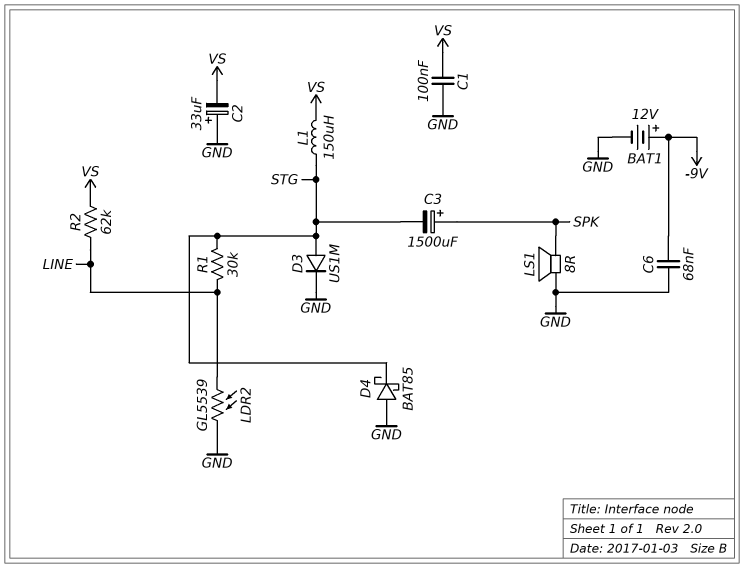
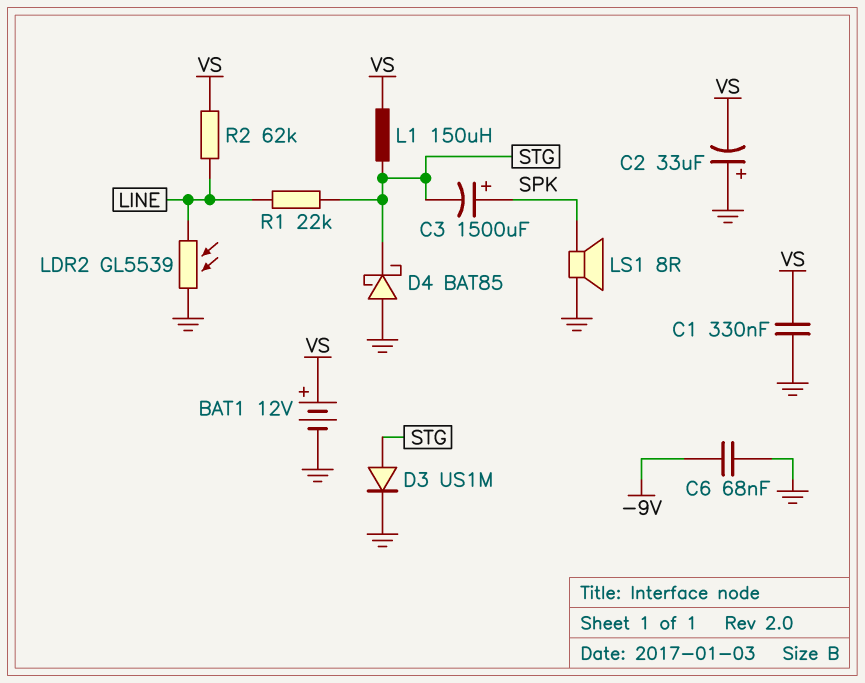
BAT1: 12V (plus -9V, minus GND) -> 12V (plus VS, minus GND)
C1: 100nF (GND, VS) -> 330nF (GND, VS)
R1: 30k (LINE, STG) -> 22k (LINE, STG)

